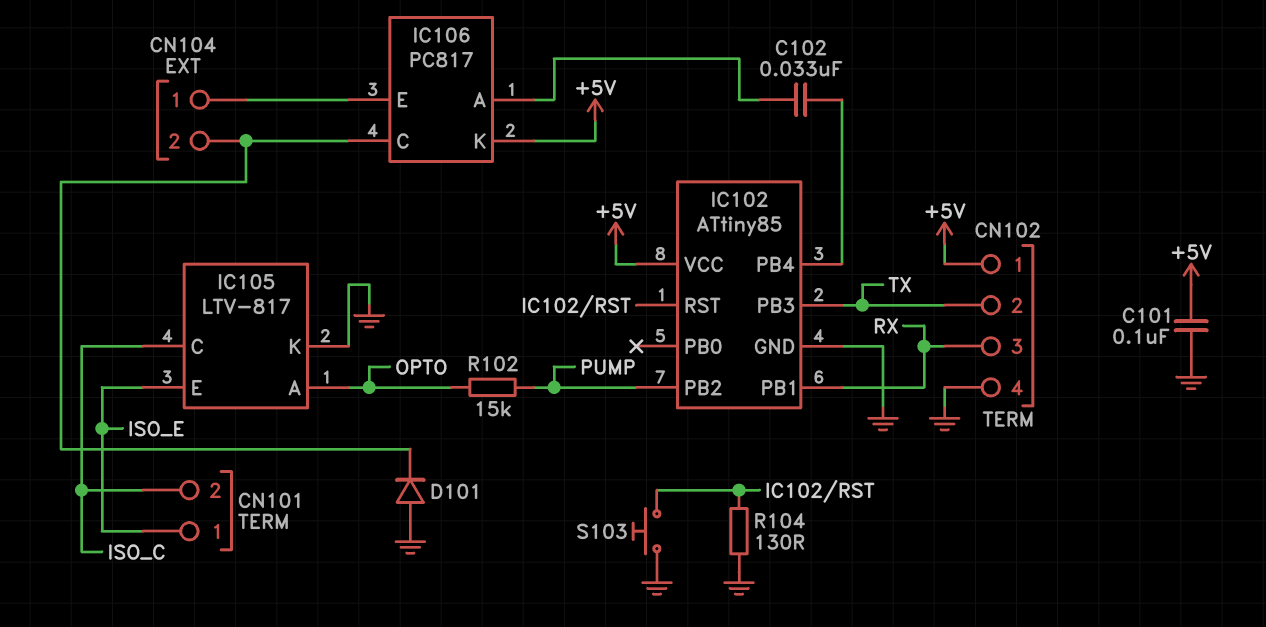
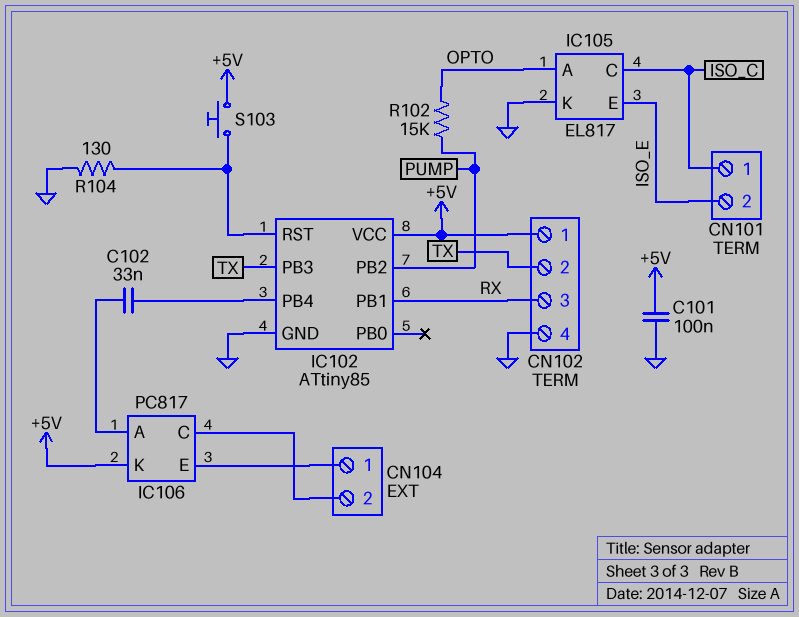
CN101 pin 1: ISO_E -> ISO_C
CN101 pin 2: ISO_C -> ISO_E
D101: diode (A GND, K CN104/2) -> none
IC105: LTV-817 -> EL817
S103: button (GND, IC102/RST) -> button (+5V, IC102/RST)

